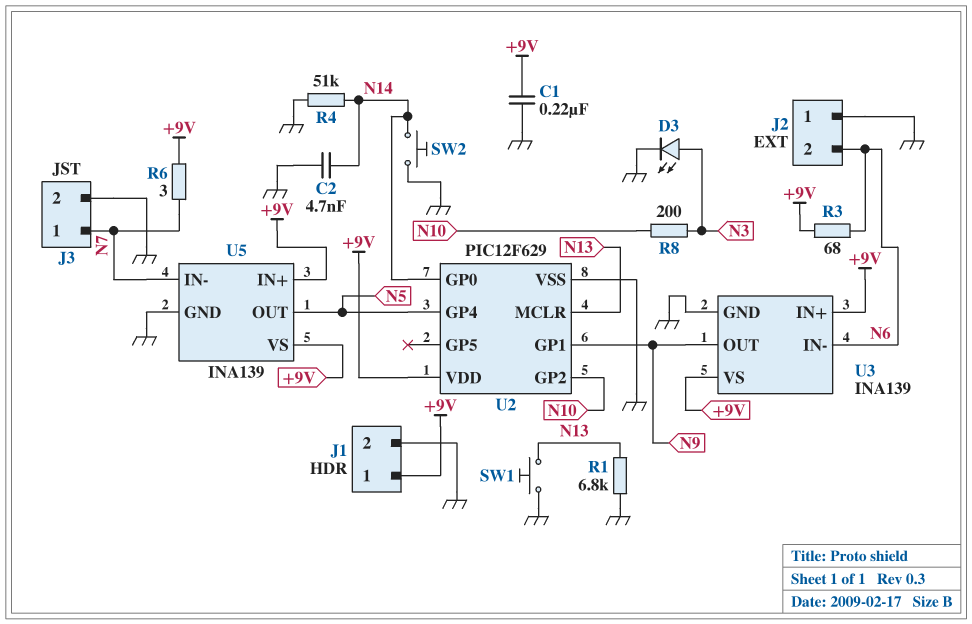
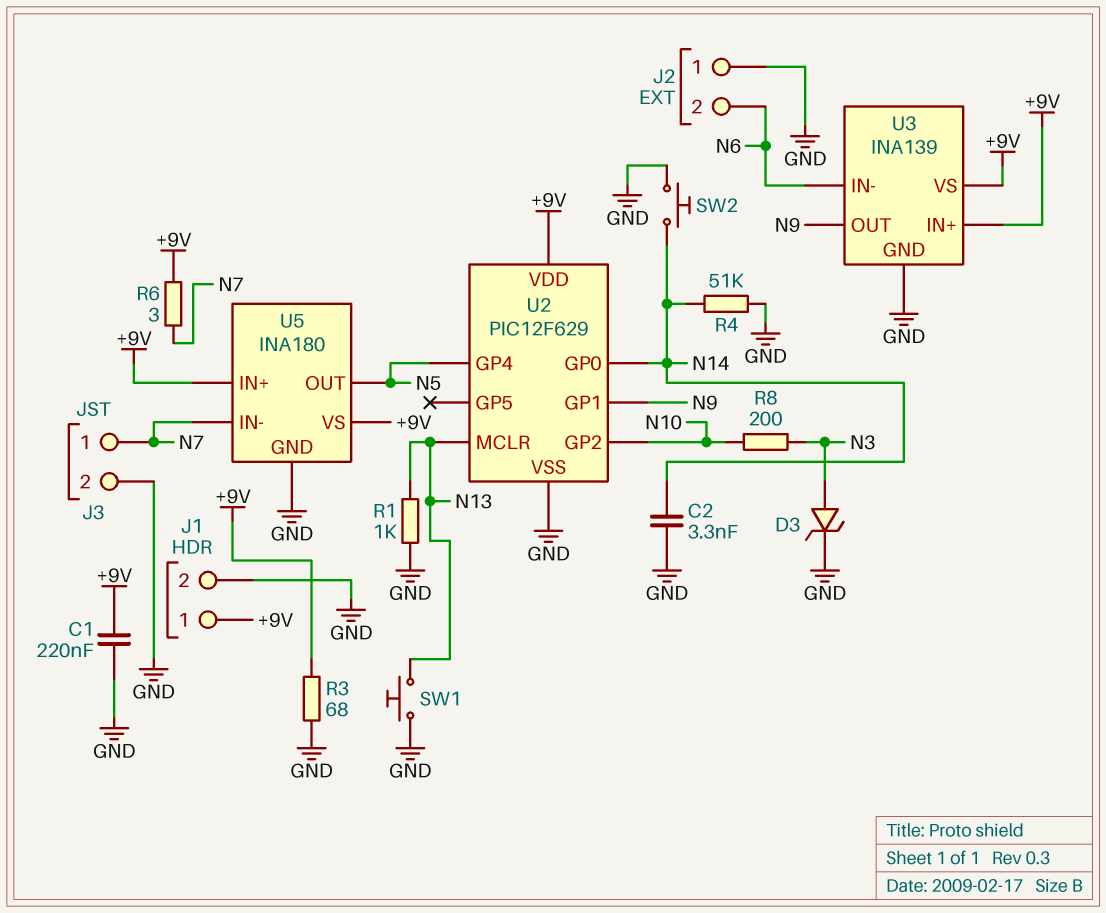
C2: 4.7nF (GND, N14) -> 3.3nF (GND, N14)
D3: LED (A N3, K GND) -> zener (A N3, K GND)
R1: 6.8k (GND, N13) -> 1k (GND, N13)
R3: 68 (+9V, N6) -> 68 (+9V, GND)
U5: INA139 -> INA180

